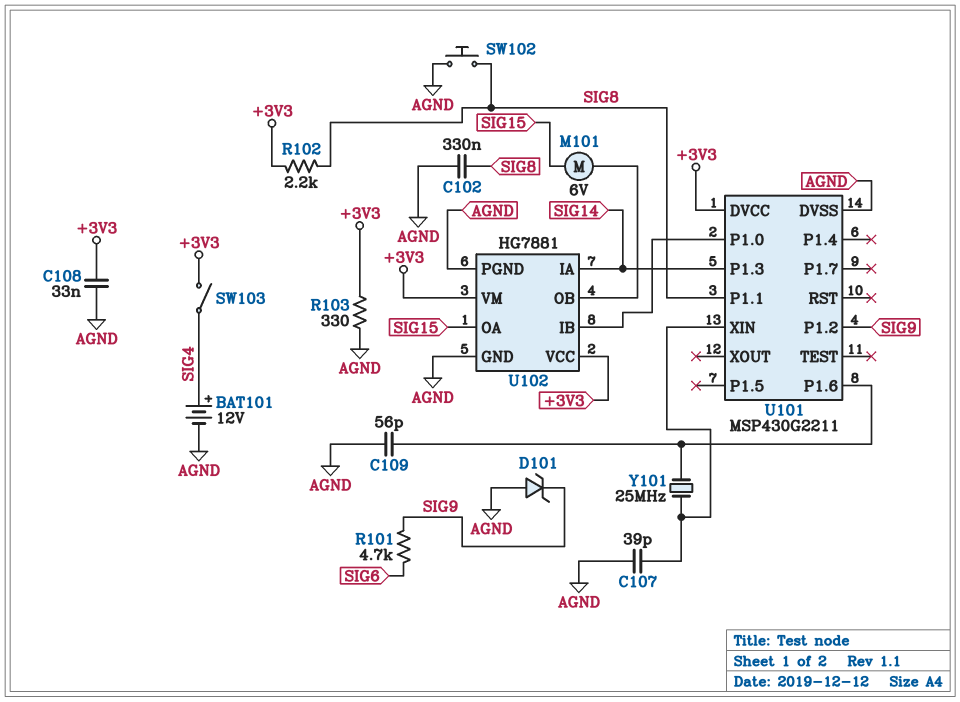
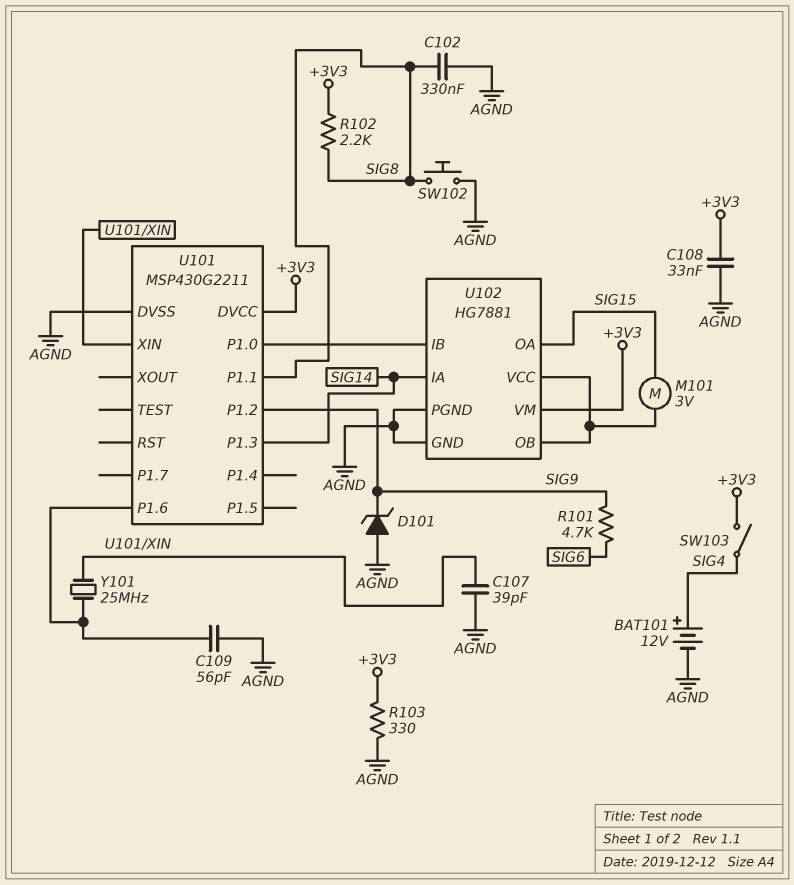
M101: motor 6V (SIG15, U102/OB) -> motor 3V (SIG15, U102/OB)
U102 pin VCC: +3V3 -> U102/OB

